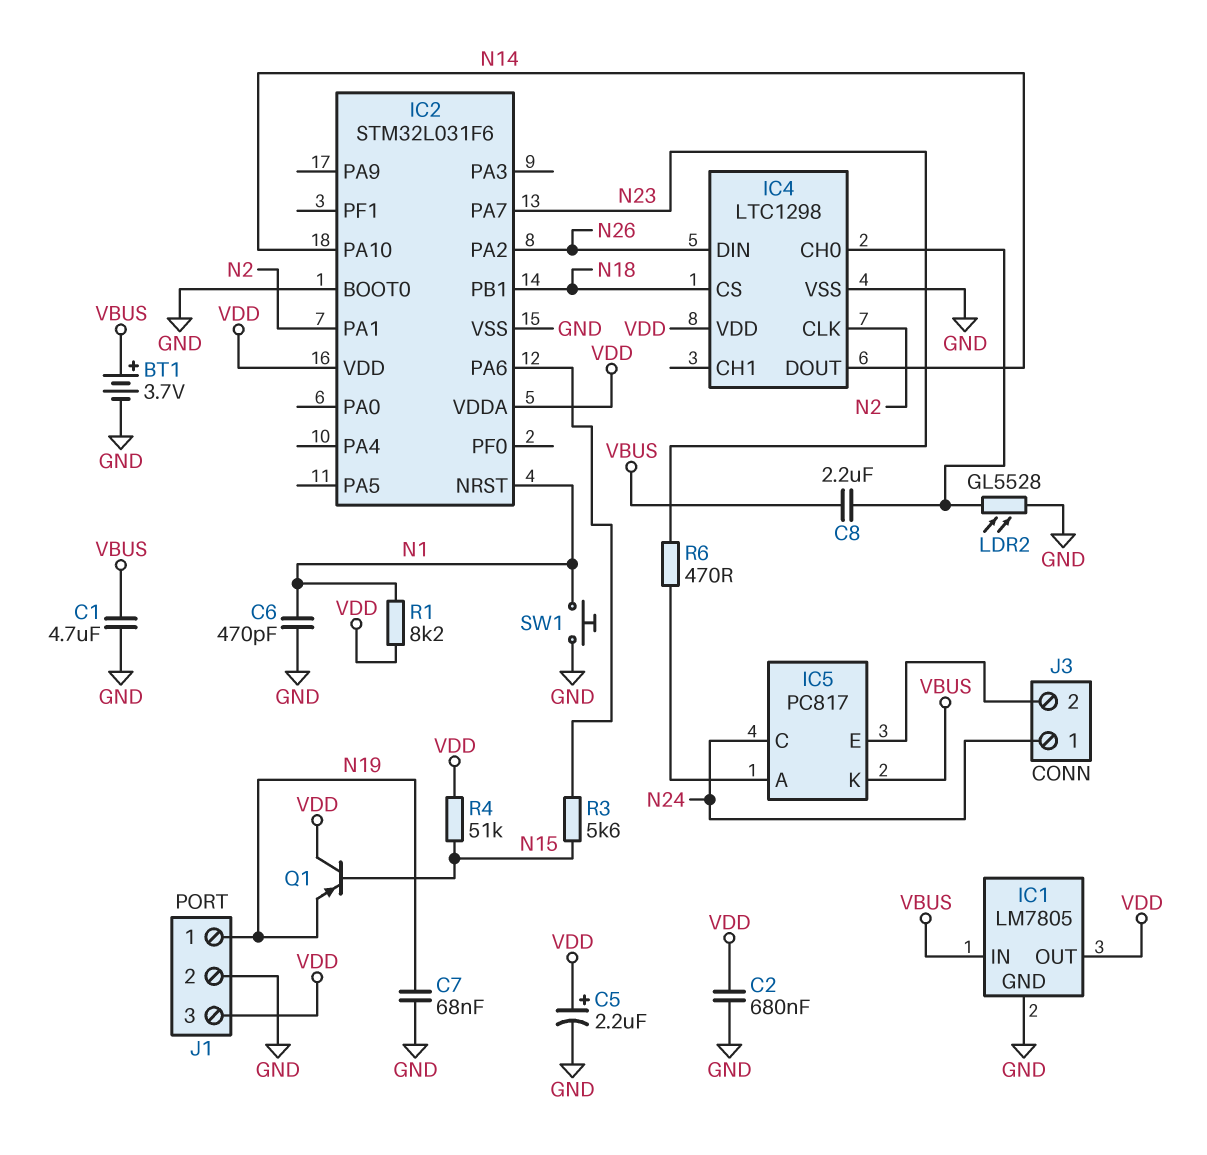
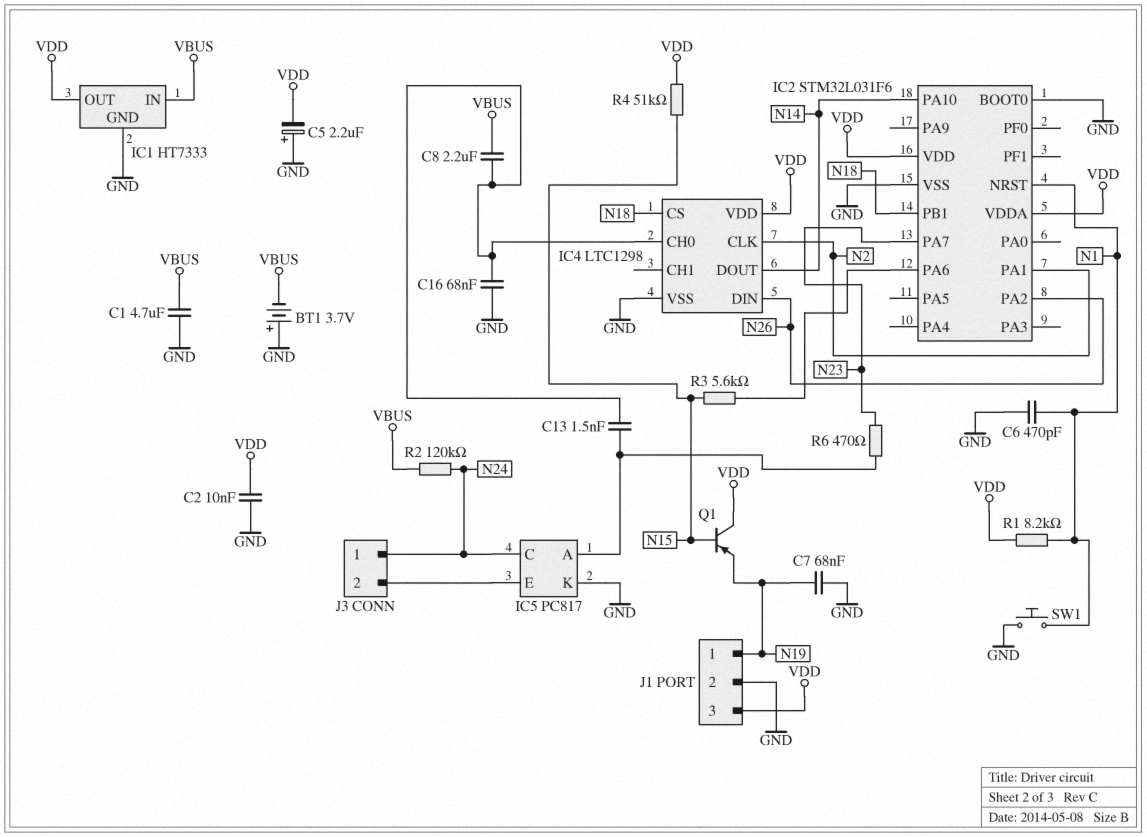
BT1: 3.7V (plus VBUS, minus GND) -> 3.7V (plus GND, minus VBUS)
C2: 680nF (GND, VDD) -> 10nF (GND, VDD)
C5: 2.2uF (plus VDD, minus GND) -> 2.2uF (plus GND, minus VDD)
C13: none -> 1.5nF (IC4/CH0, IC5/A)
C16: none -> 68nF (GND, IC4/CH0)
IC1: LM7805 -> HT7333
IC5 pin K: VBUS -> GND
LDR2: GL5528 (GND, IC4/CH0) -> none
R2: none -> 120k (N24, VBUS)

